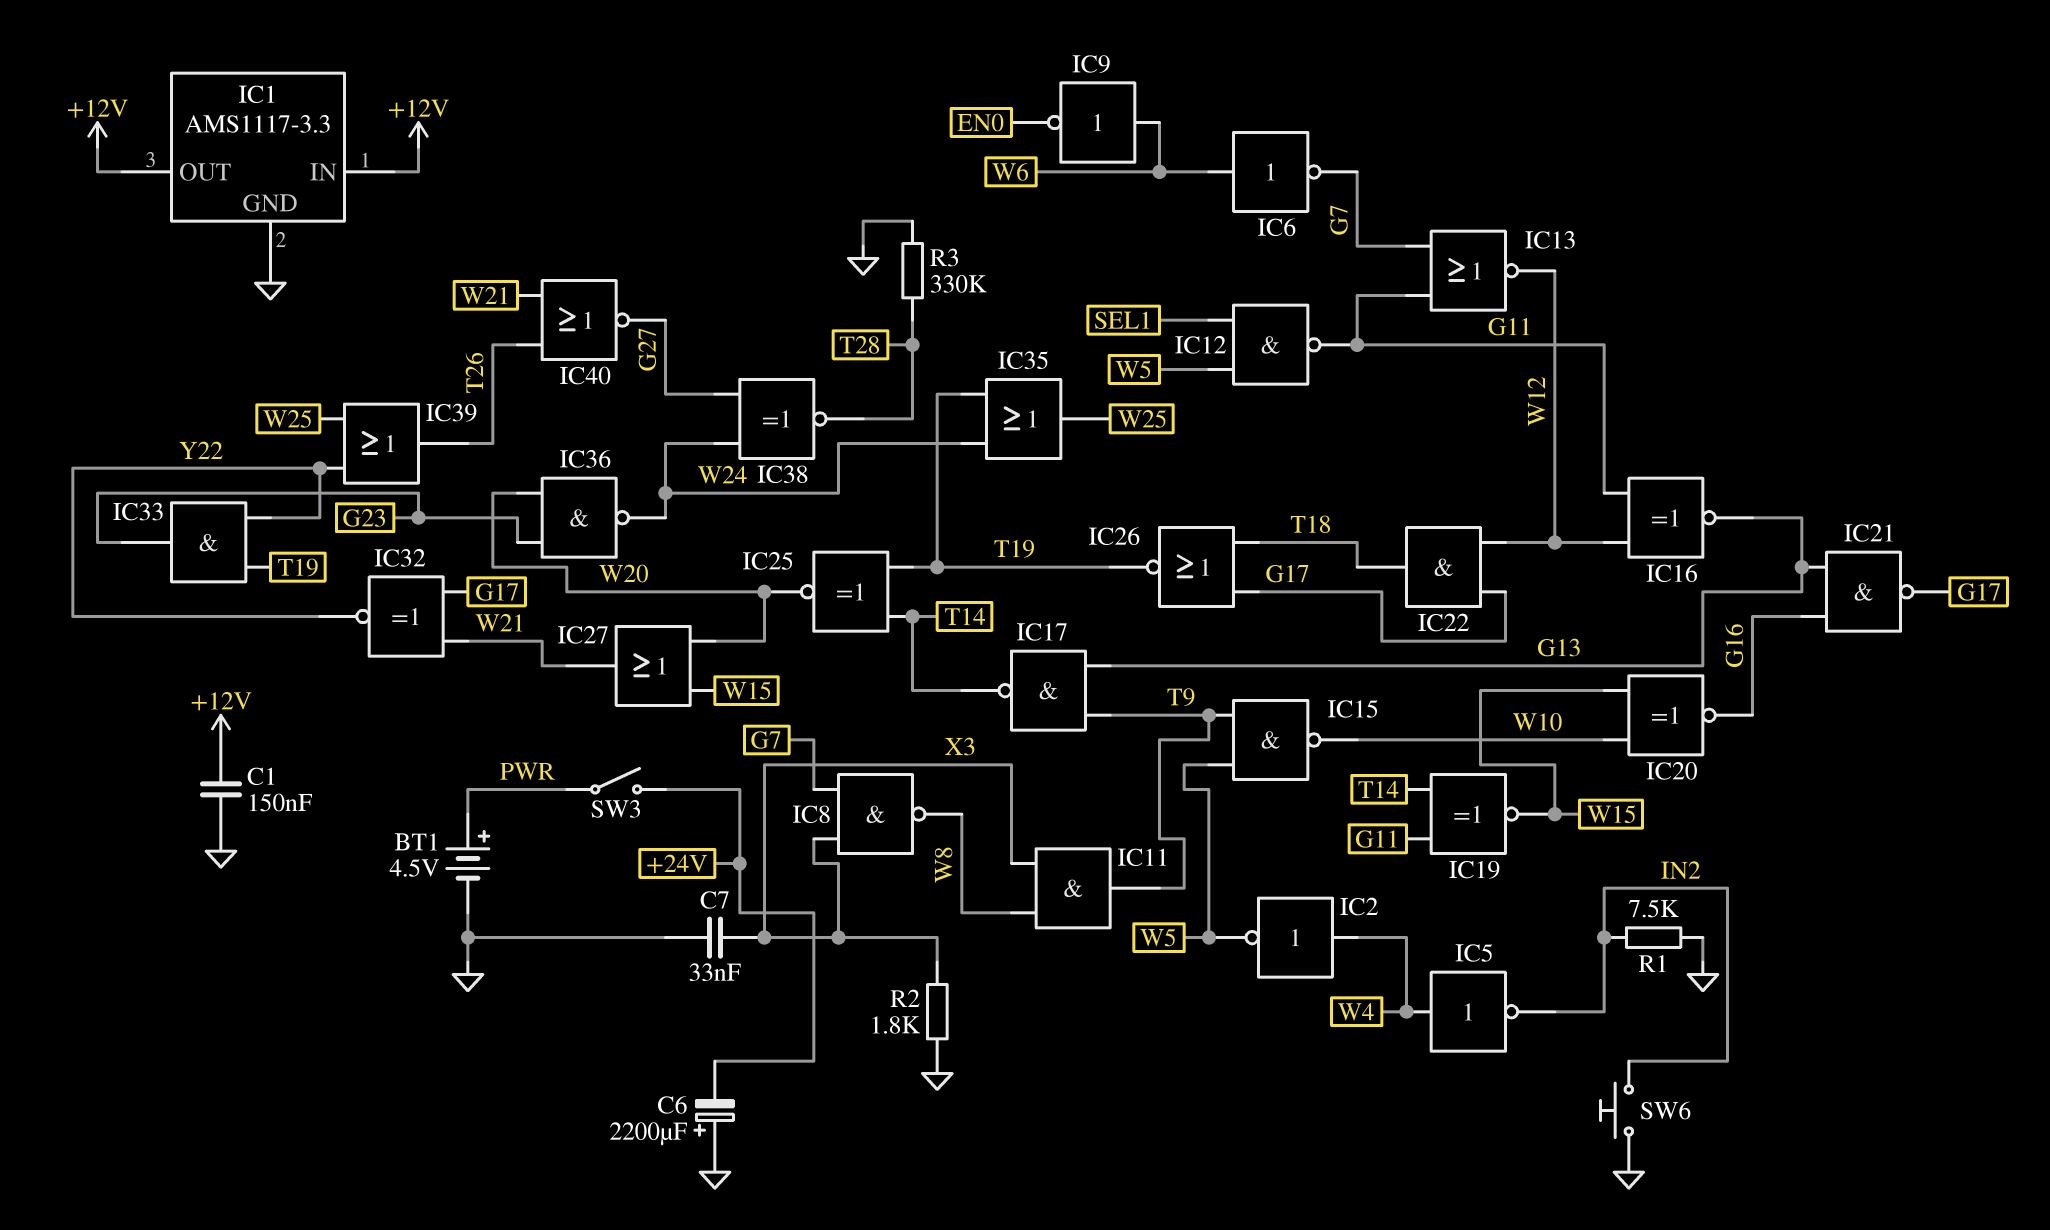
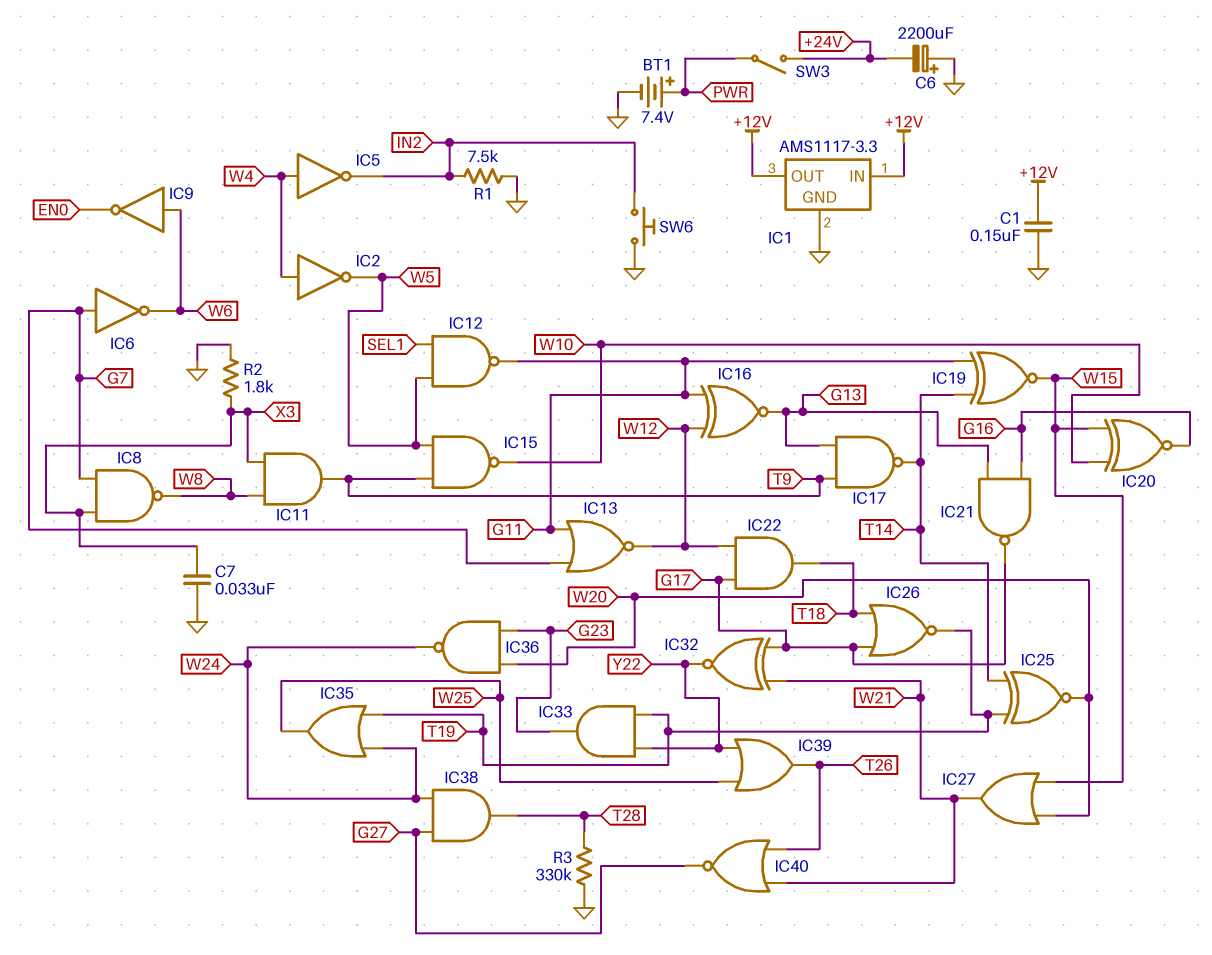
BT1: 4.5V (plus PWR, minus GND) -> 7.4V (plus PWR, minus GND)
IC6: NOT (in W6, out G7) -> NOT (in G7, out W6)
IC38: XNOR (in G27, in W24, out T28) -> AND (in G27, in W24, out T28)

